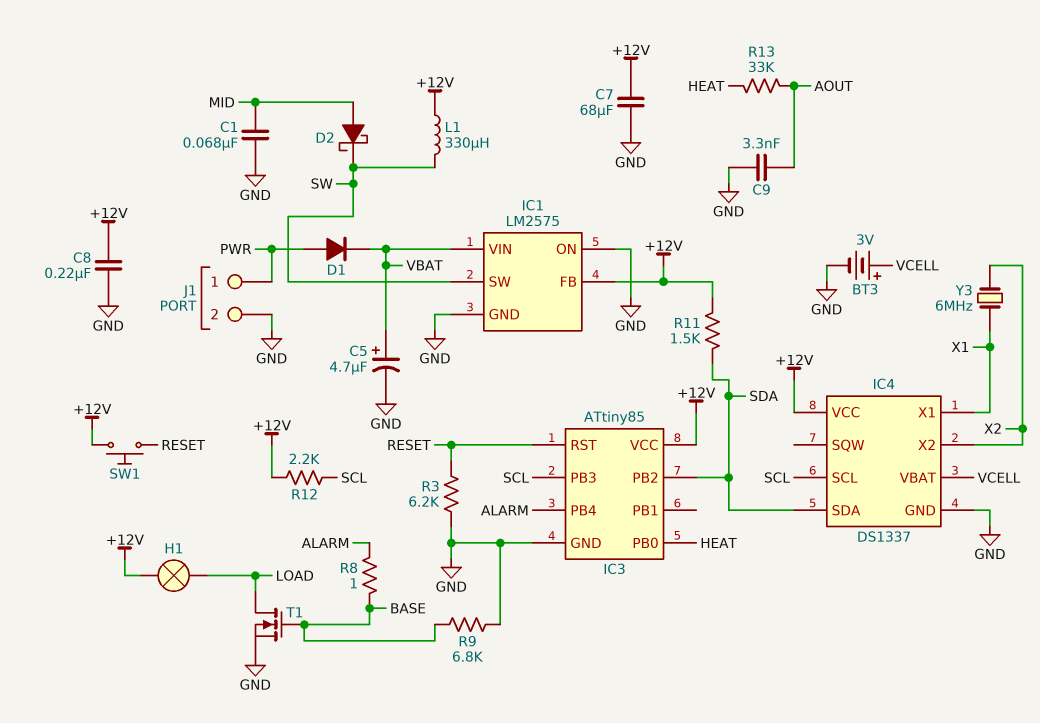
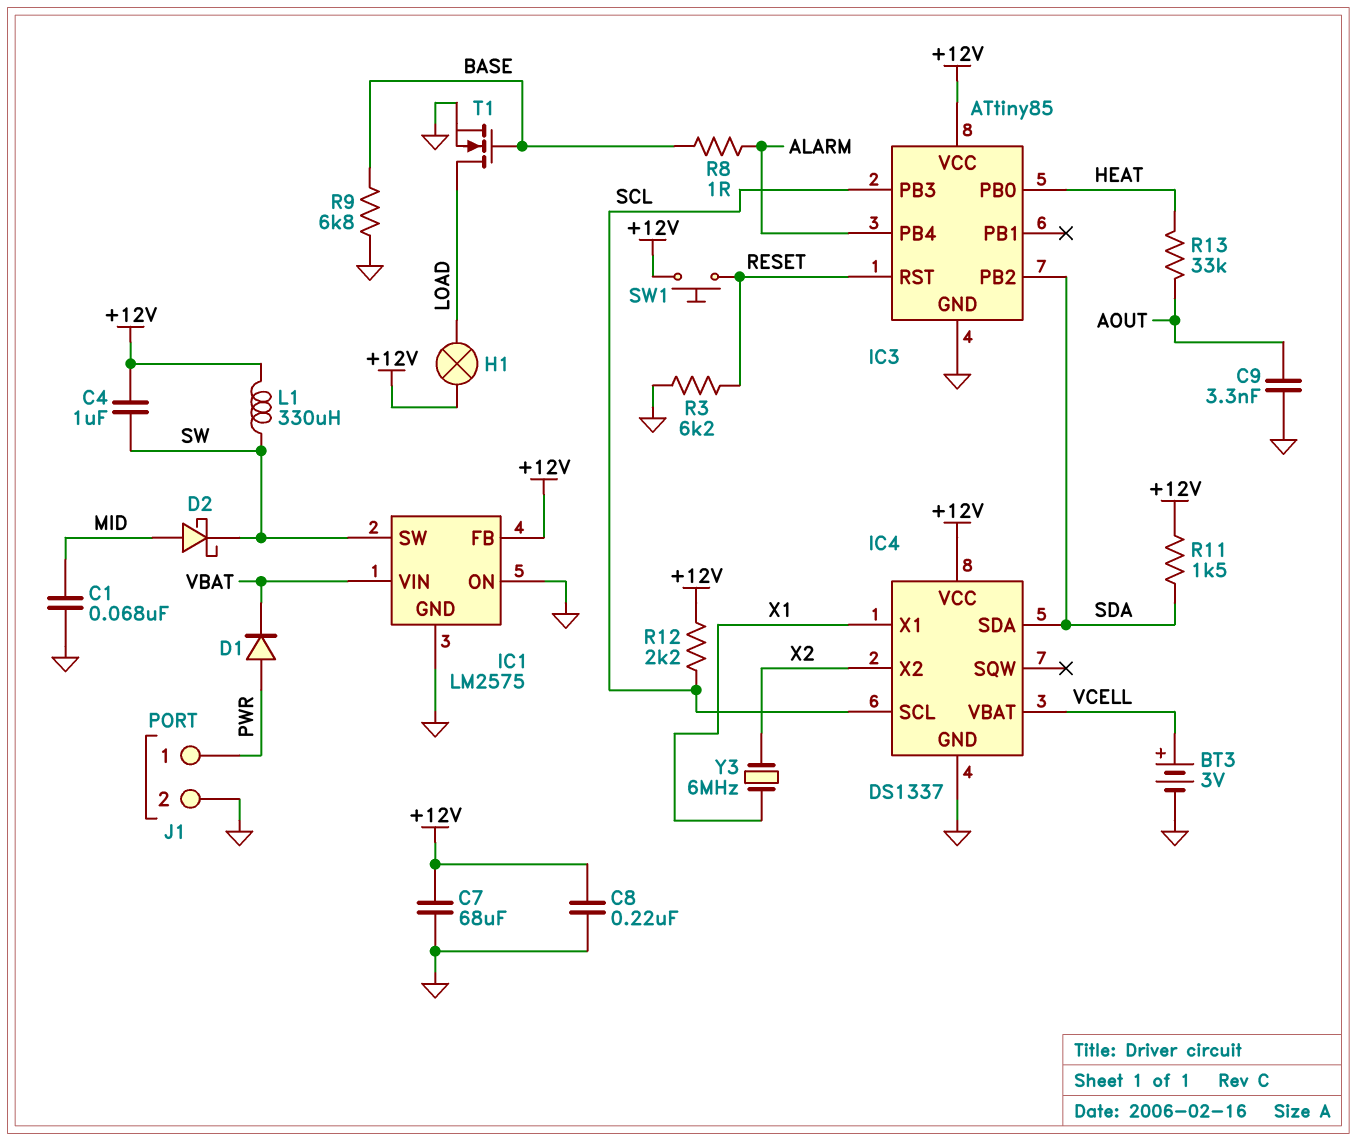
C4: none -> 1uF (+12V, SW)
C5: 4.7uF (plus VBAT, minus GND) -> none

